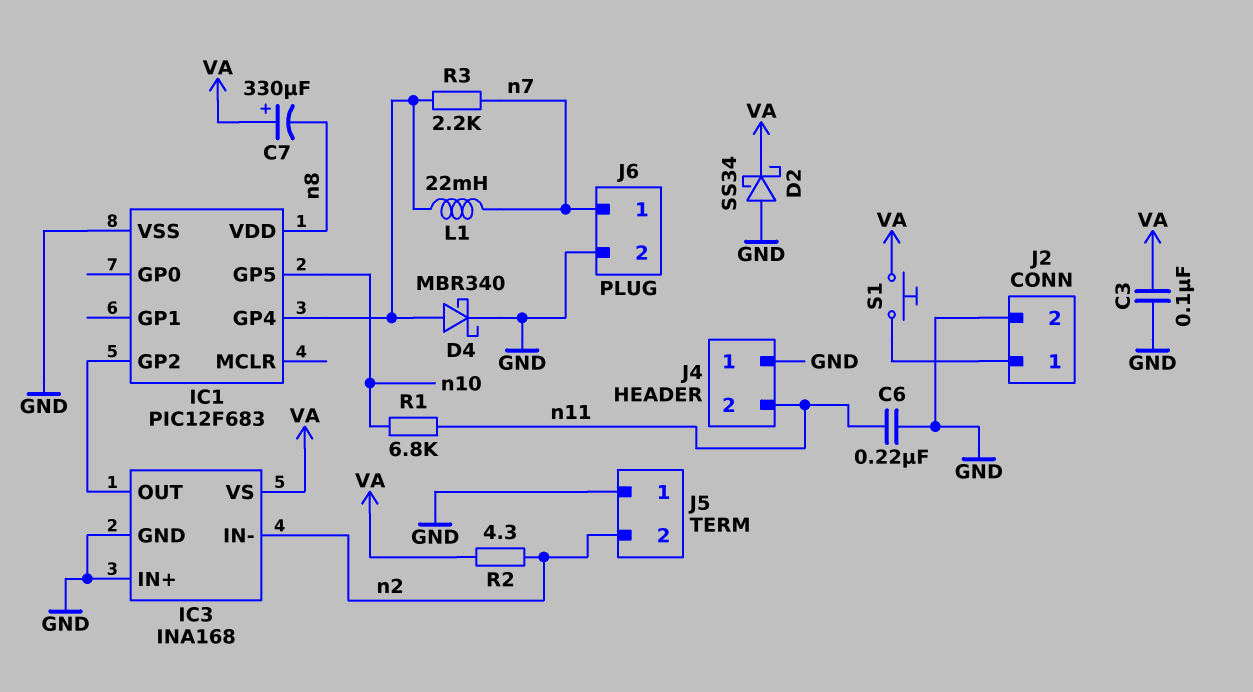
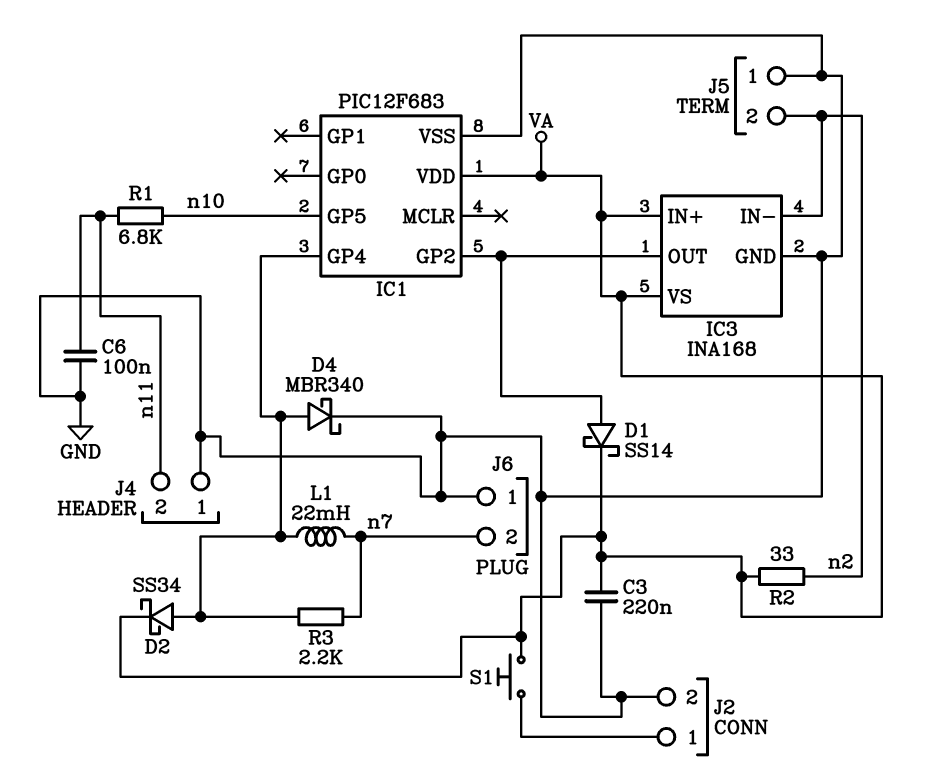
C3: 100nF (GND, VA) -> 220nF (GND, VA)
C6: 220nF (GND, n11) -> 100nF (GND, n11)
C7: 330uF (plus VA, minus n8) -> none
D1: none -> schottky SS14 (A IC1/GP2, K VA)
D2: schottky SS34 (A GND, K VA) -> schottky SS34 (A IC1/GP4, K VA)
IC1 pin VDD: n8 -> VA
IC3 pin IN+: GND -> VA
J6 pin 1: n7 -> GND
J6 pin 2: GND -> n7
R2: 4.3 (VA, n2) -> 33 (VA, n2)

